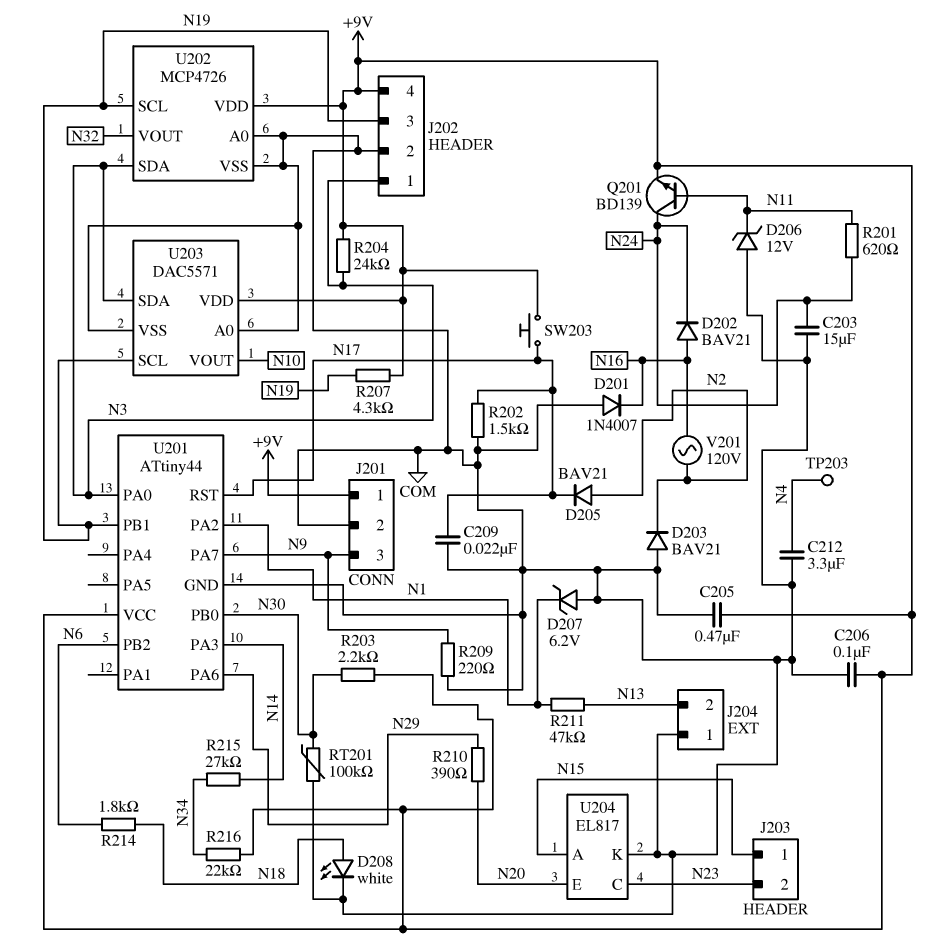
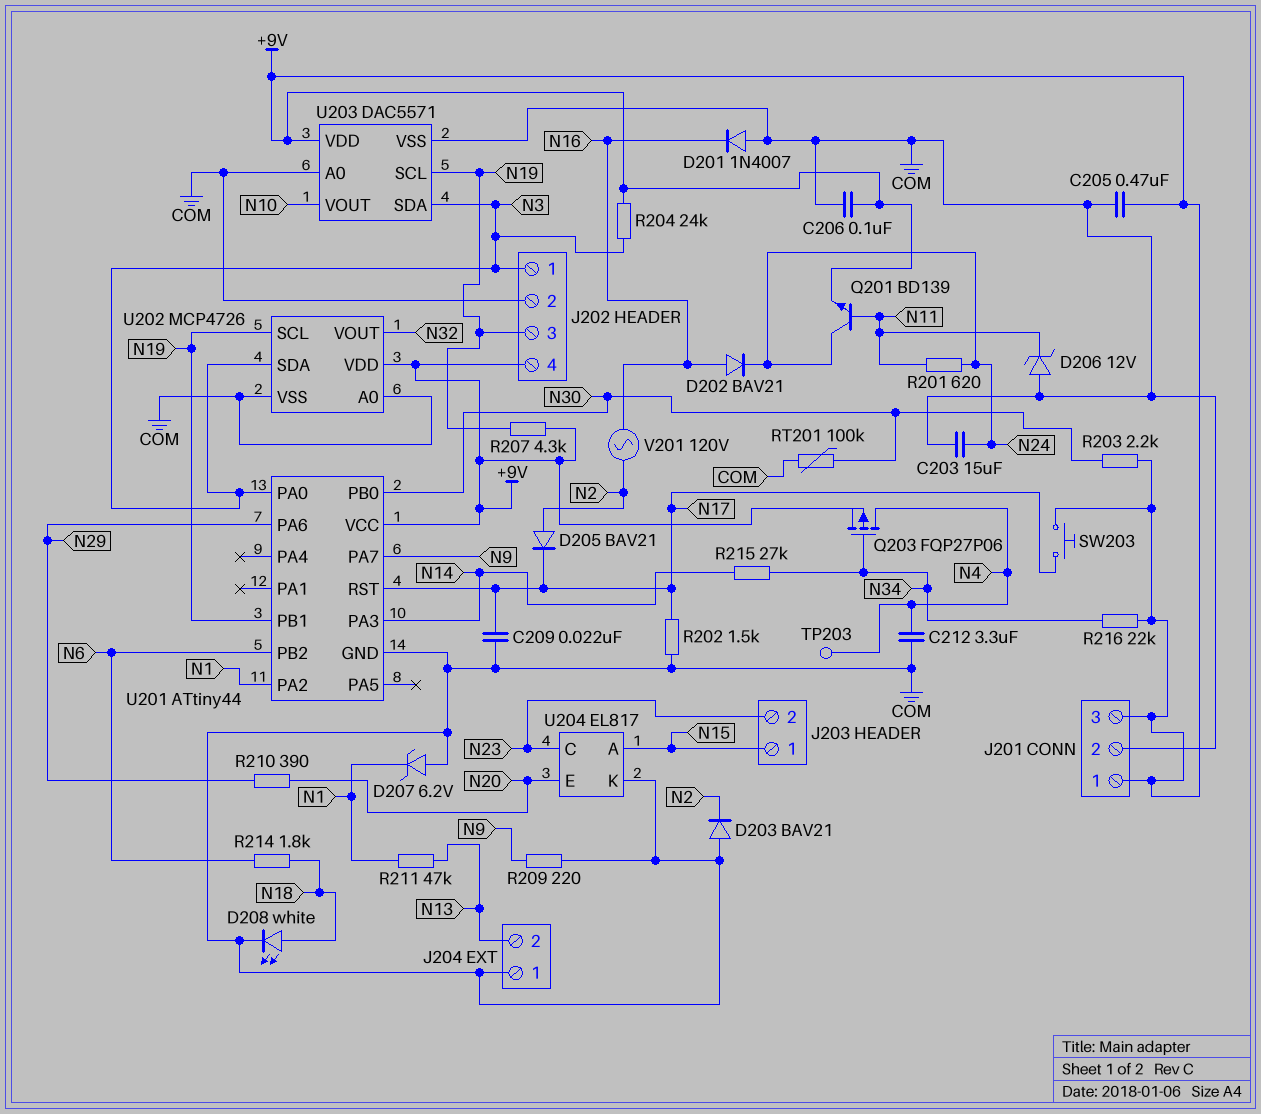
J201 pin 3: N9 -> +9V
Q203: none -> PMOS FQP27P06 (G N34, D N4, S +9V)

